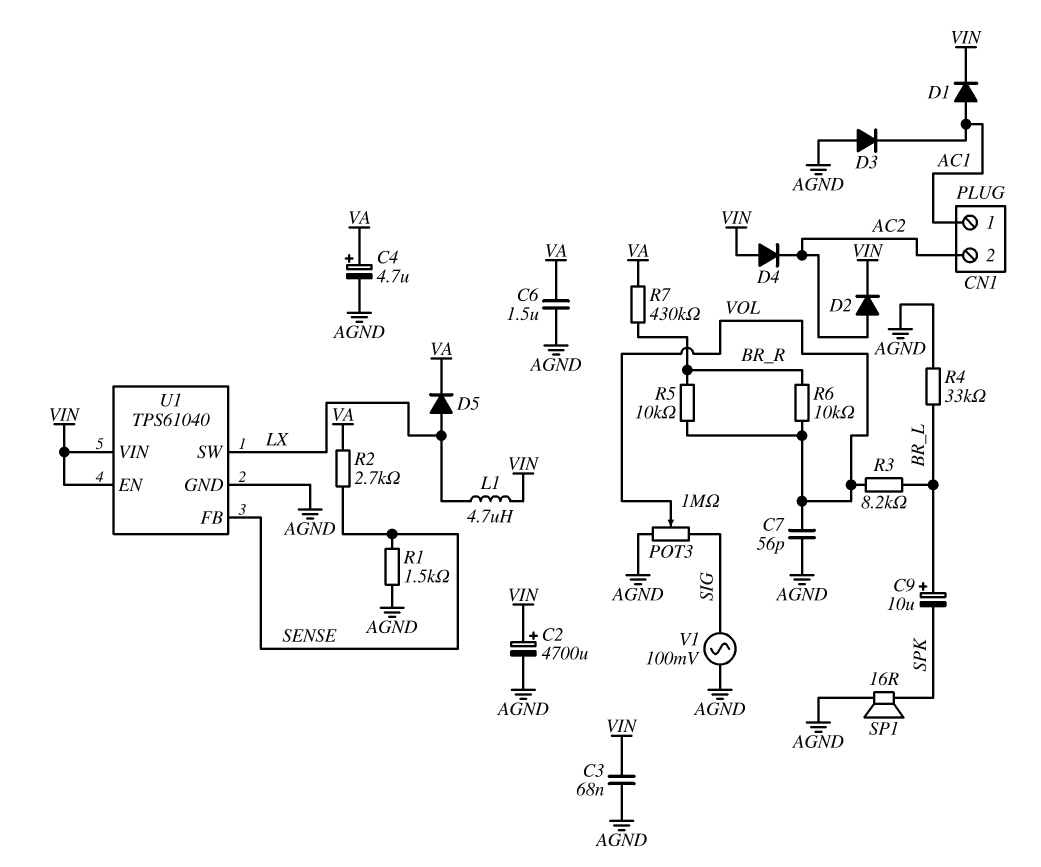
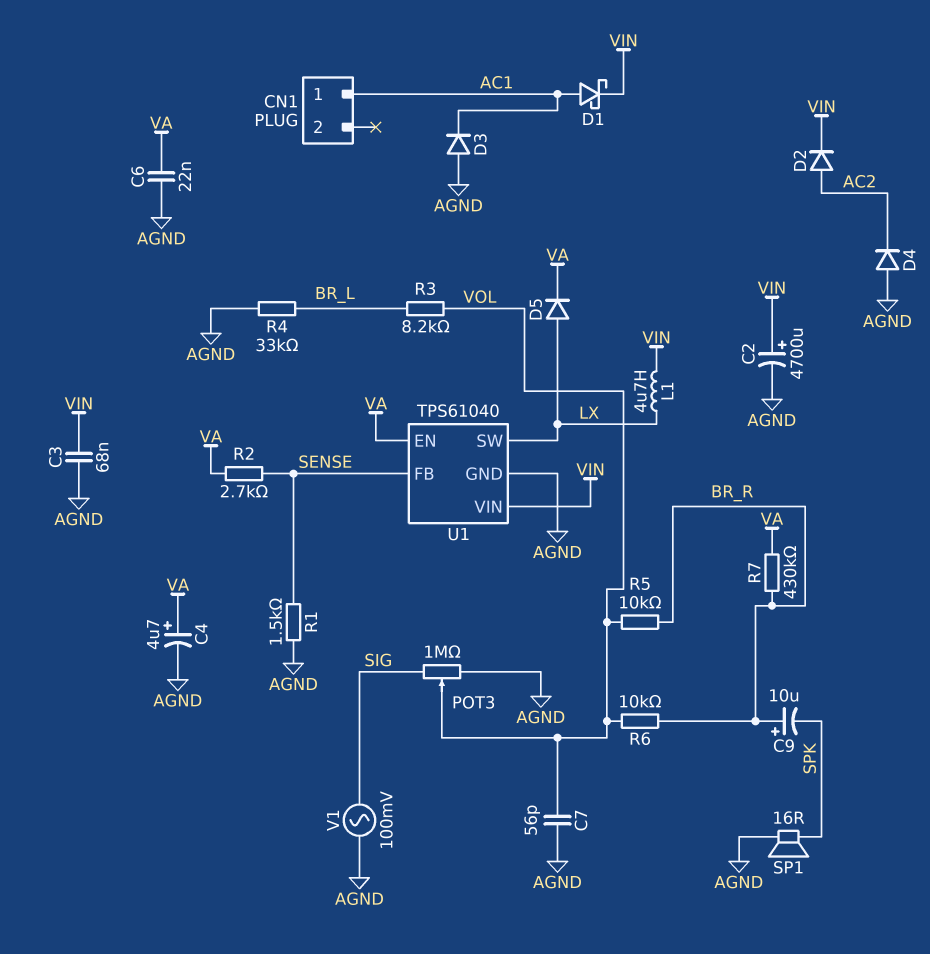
C6: 1.5uF (AGND, VA) -> 22nF (AGND, VA)
C9: 10uF (plus BR_L, minus SPK) -> 10uF (plus BR_R, minus SPK)
CN1 pin 2: AC2 -> none
D1: diode (A AC1, K VIN) -> schottky (A AC1, K VIN)
D4: diode (A VIN, K AC2) -> diode (A AGND, K AC2)
U1 pin EN: VIN -> VA

